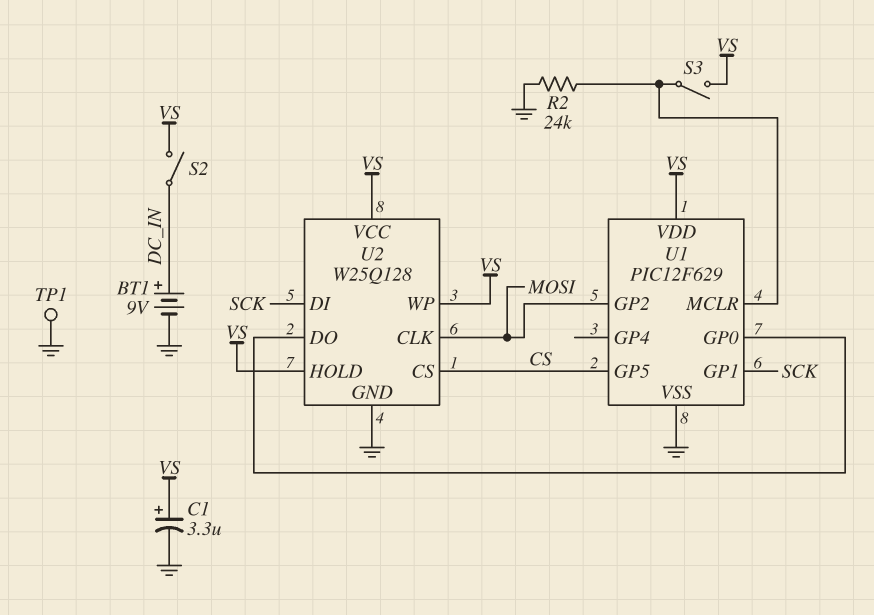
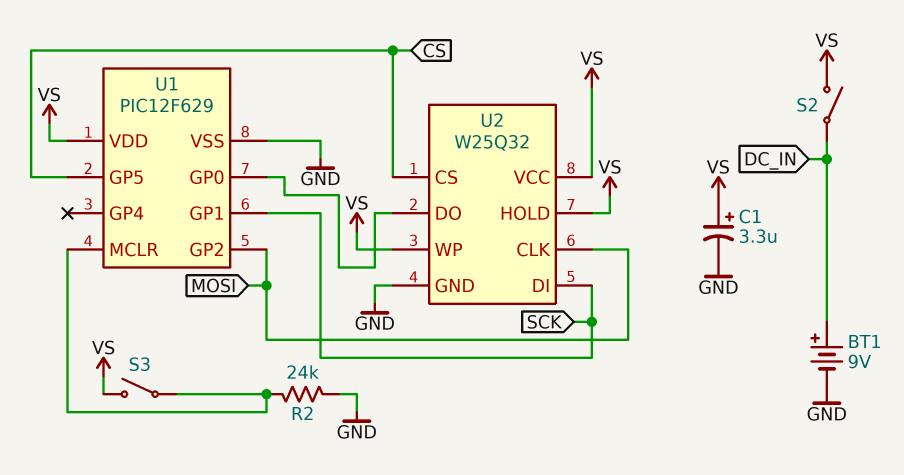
TP1: test point (GND) -> none
U2: W25Q128 -> W25Q32

